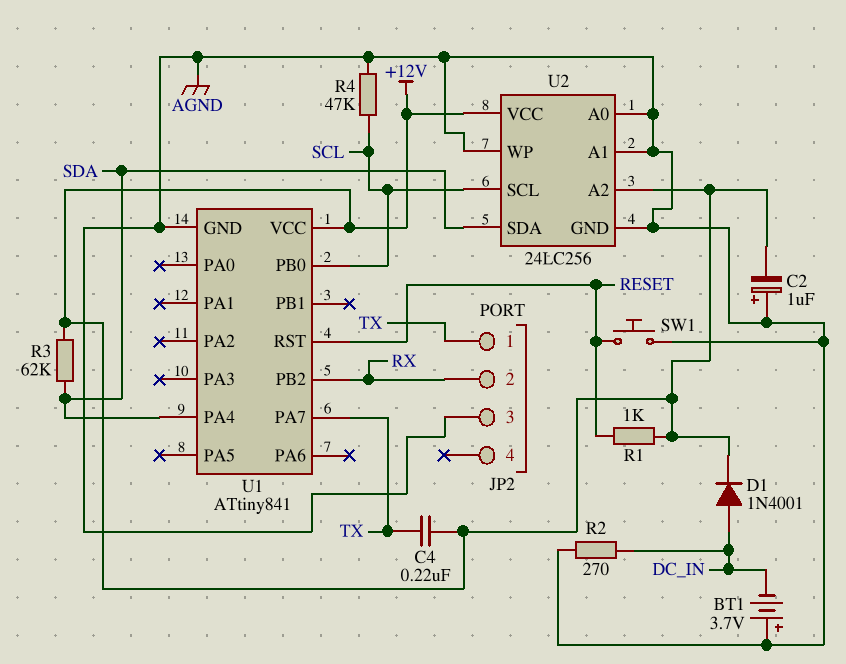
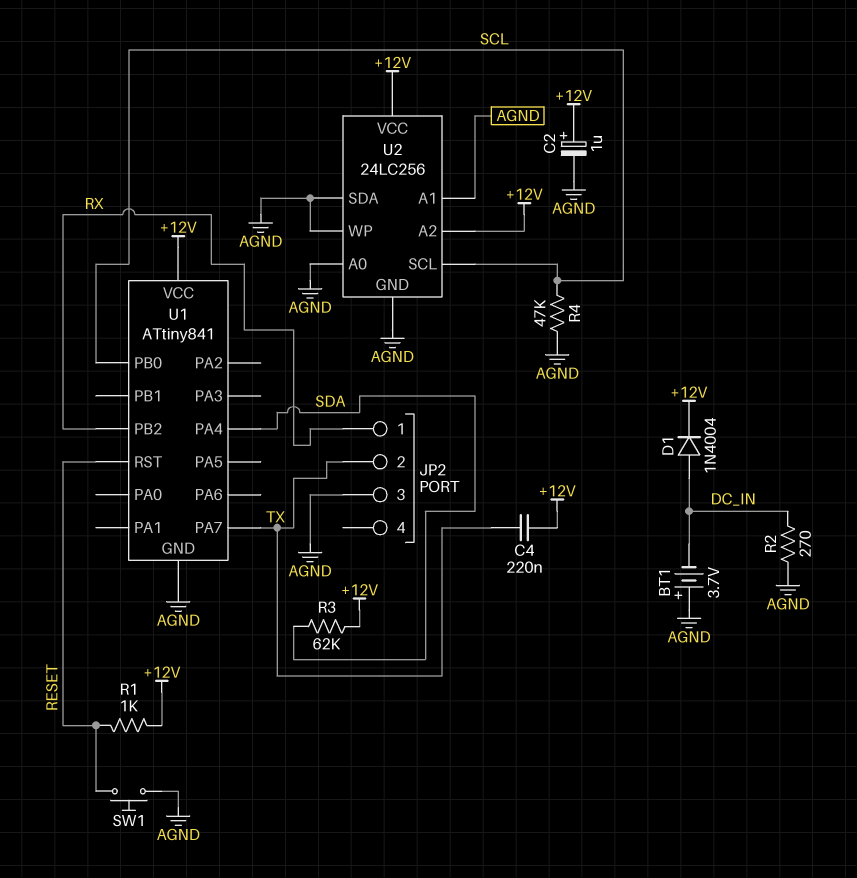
C2: 1uF (plus AGND, minus +12V) -> 1uF (plus +12V, minus AGND)
D1: diode 1N4001 (A DC_IN, K +12V) -> diode 1N4004 (A DC_IN, K +12V)
JP2 pin 1: TX -> RX
JP2 pin 2: RX -> TX
U2 pin SDA: SDA -> AGND

